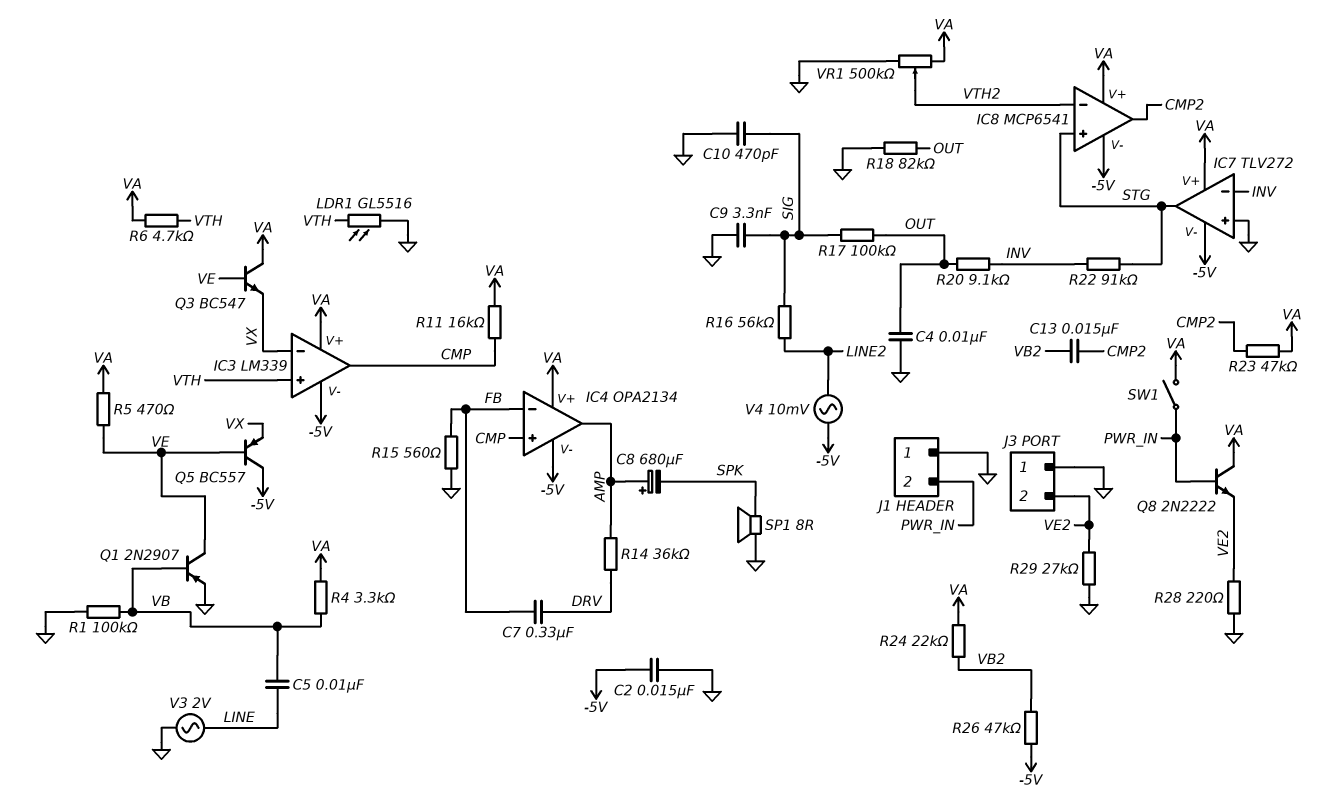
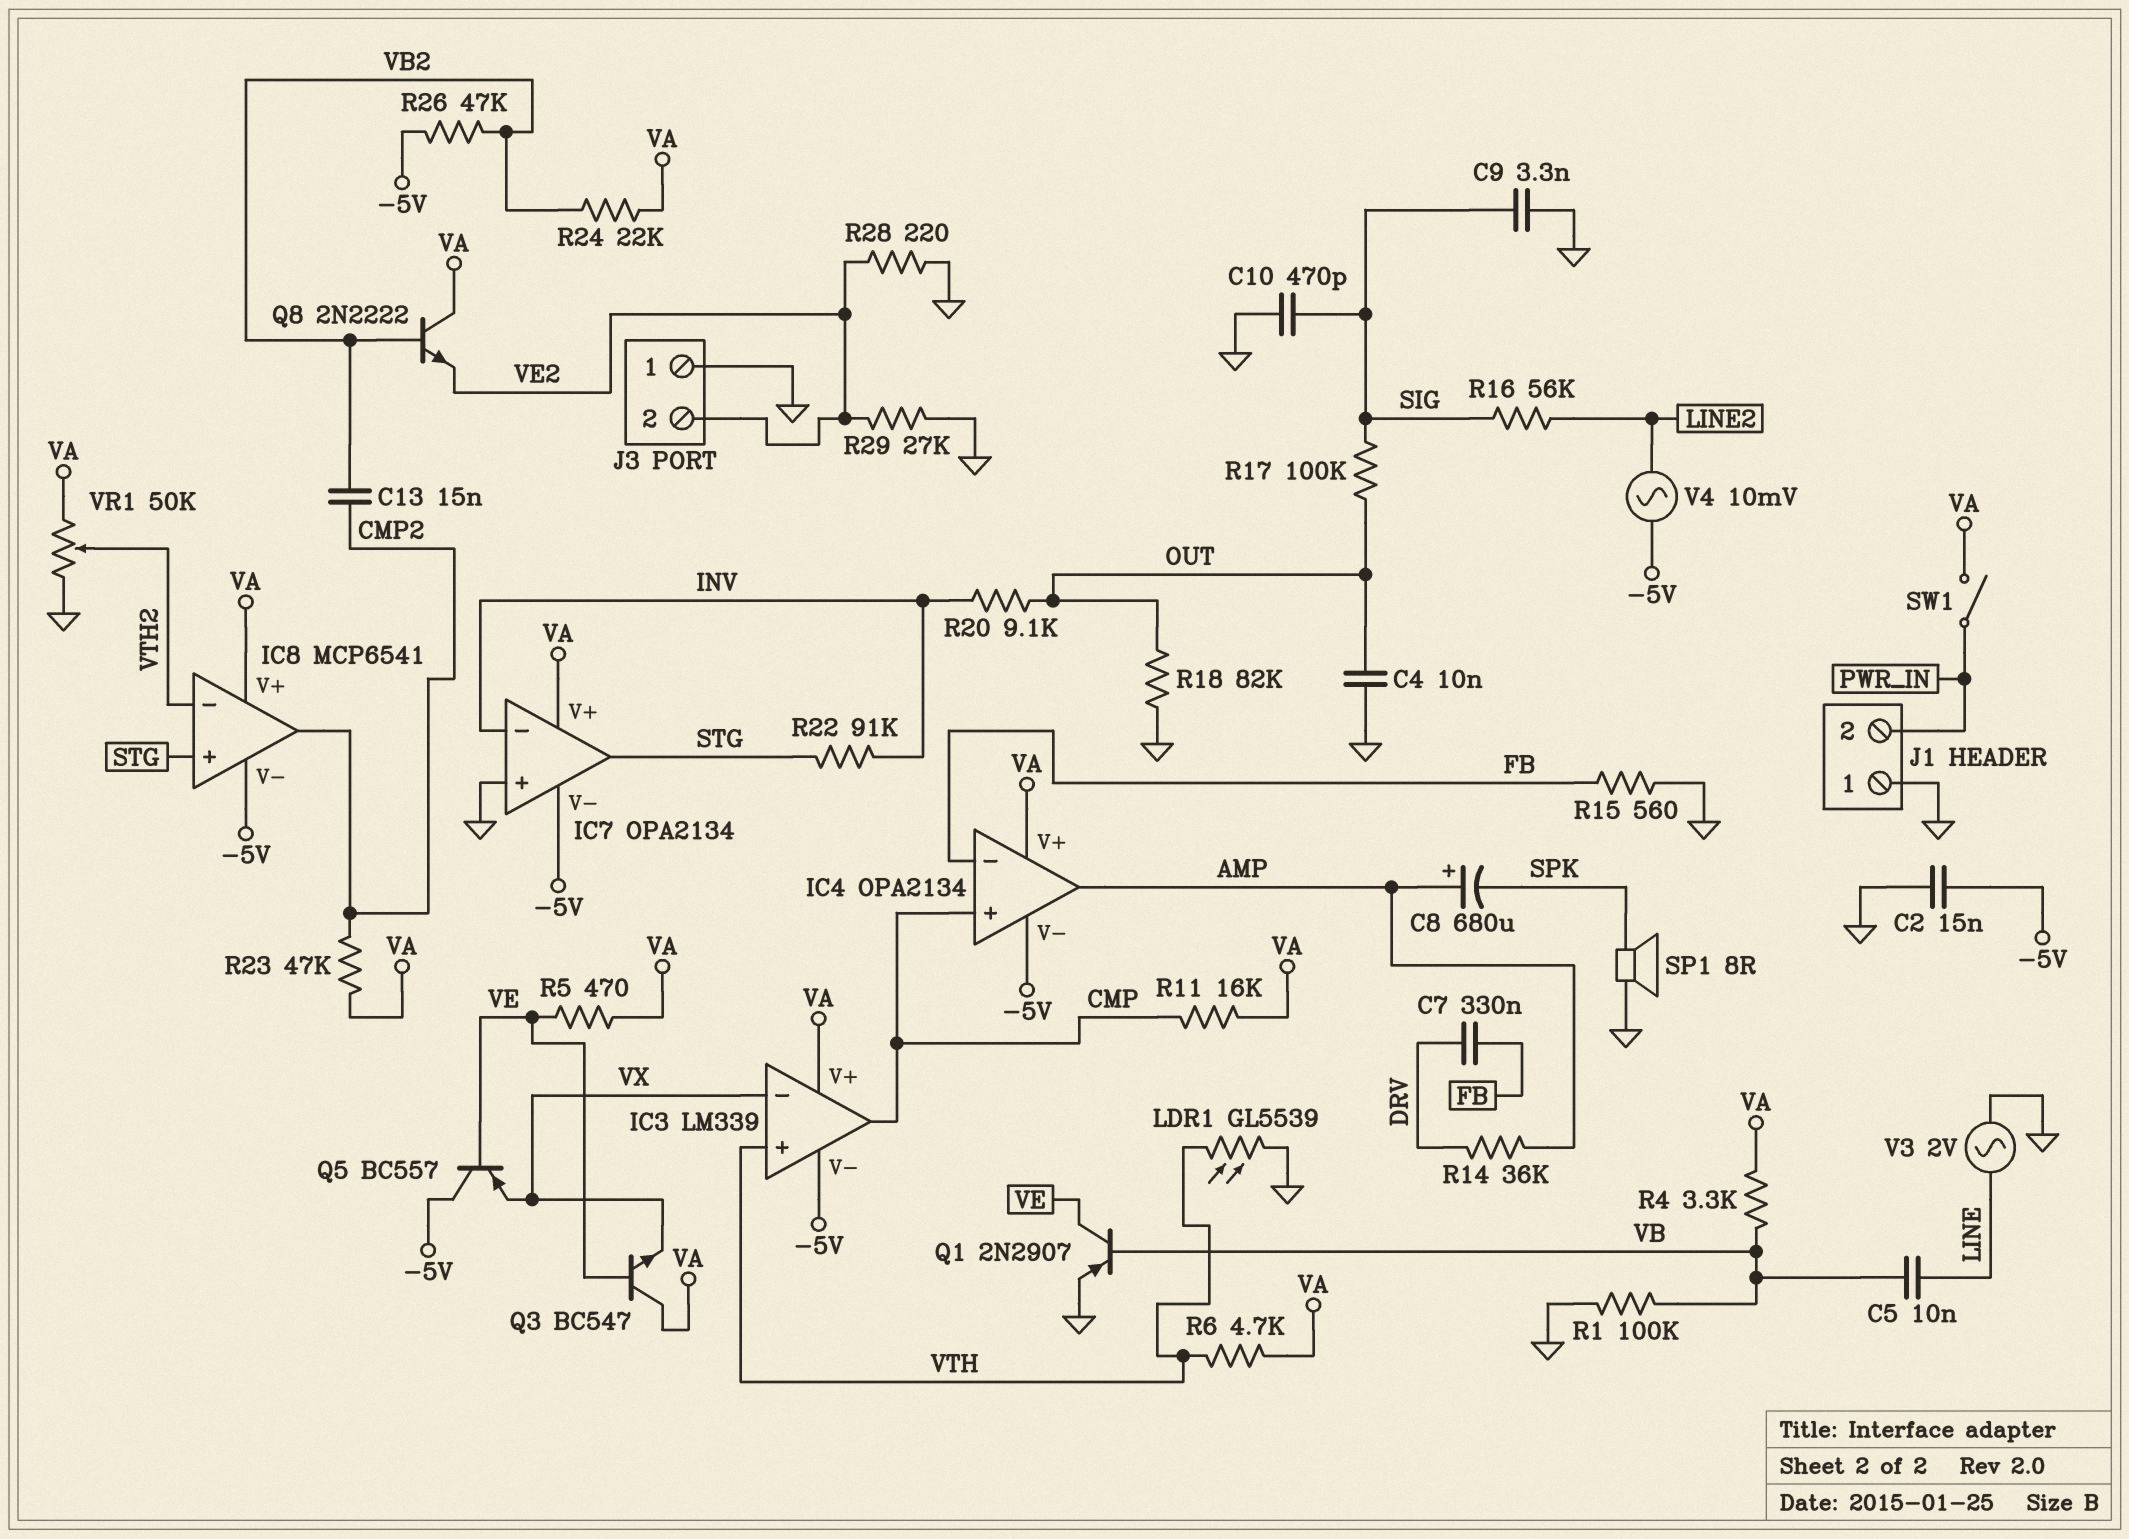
IC7: TLV272 -> OPA2134
LDR1: GL5516 (GND, VTH) -> GL5539 (GND, VTH)
Q8: NPN 2N2222 (B PWR_IN, C VA, E VE2) -> NPN 2N2222 (B VB2, C VA, E VE2)
VR1: 500k (GND, VA, wiper VTH2) -> 50k (GND, VA, wiper VTH2)

